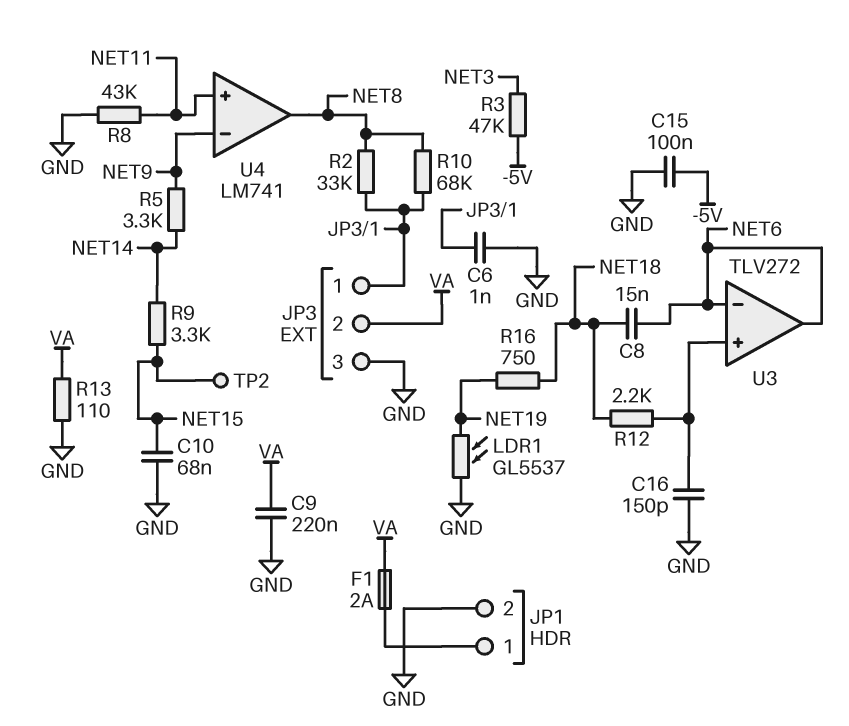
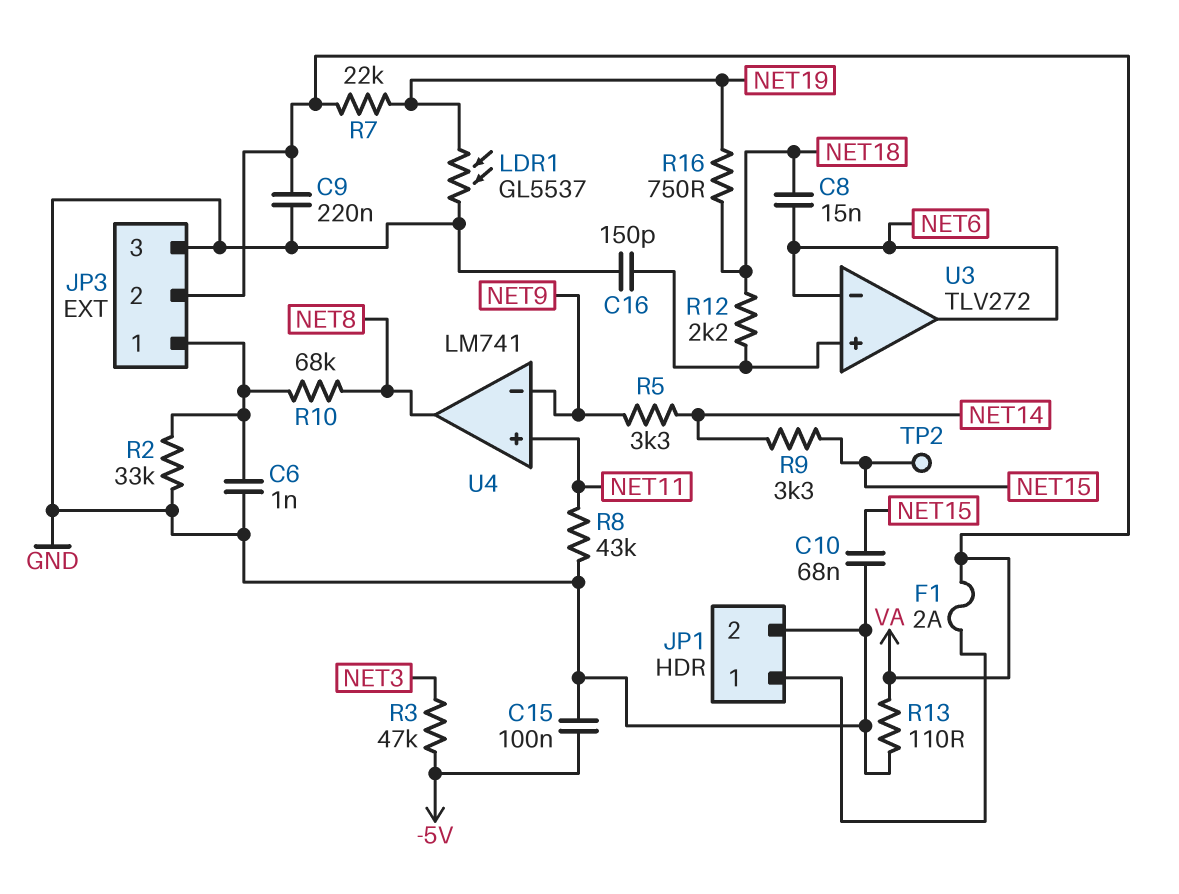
R2: 33k (JP3/1, NET8) -> 33k (GND, JP3/1)
R7: none -> 22k (NET19, VA)

